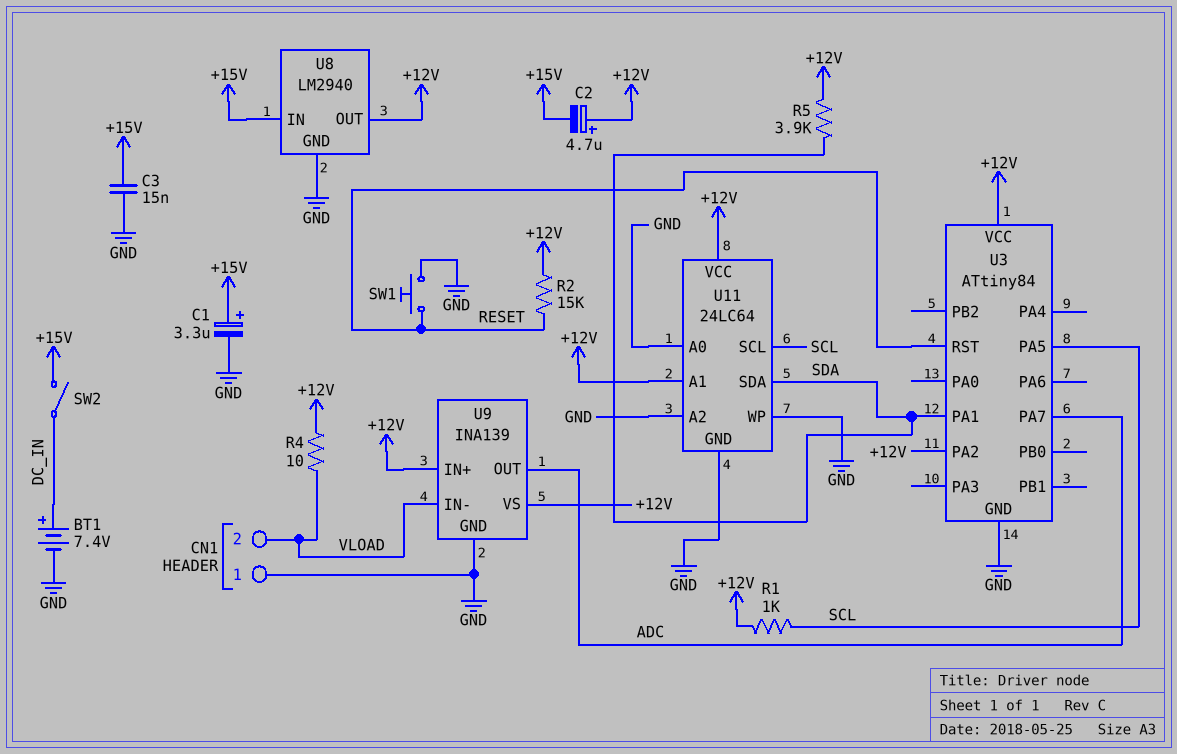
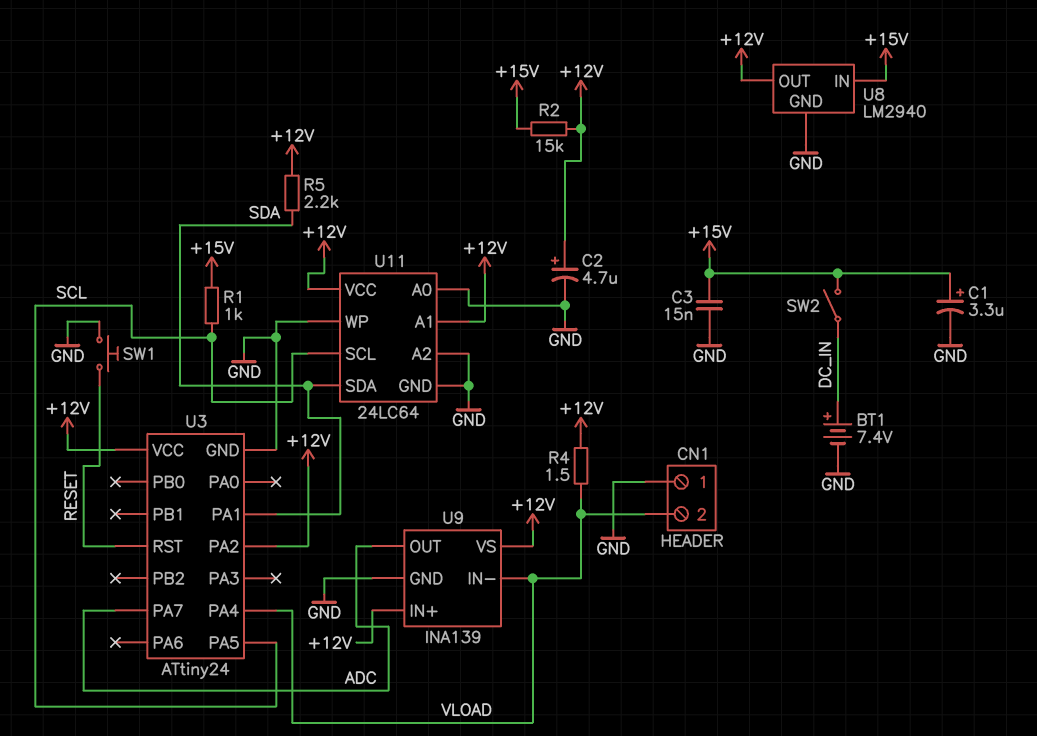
C2: 4.7uF (plus +12V, minus +15V) -> 4.7uF (plus +12V, minus GND)
R1: 1k (+12V, SCL) -> 1k (+15V, SCL)
R2: 15k (+12V, RESET) -> 15k (+12V, +15V)
R4: 10 (+12V, VLOAD) -> 1.5 (+12V, VLOAD)
R5: 3.9k (+12V, SDA) -> 2.2k (+12V, SDA)
U3: ATtiny84 -> ATtiny24
U3 pin PA4: none -> VLOAD

